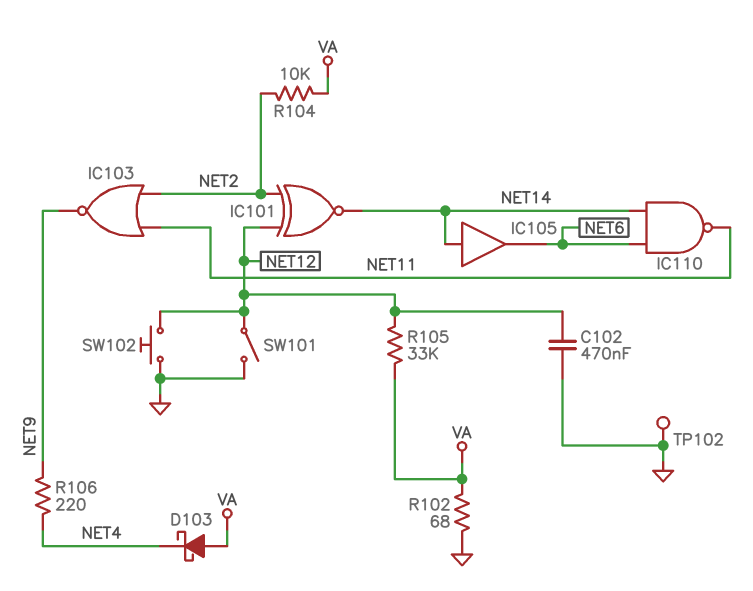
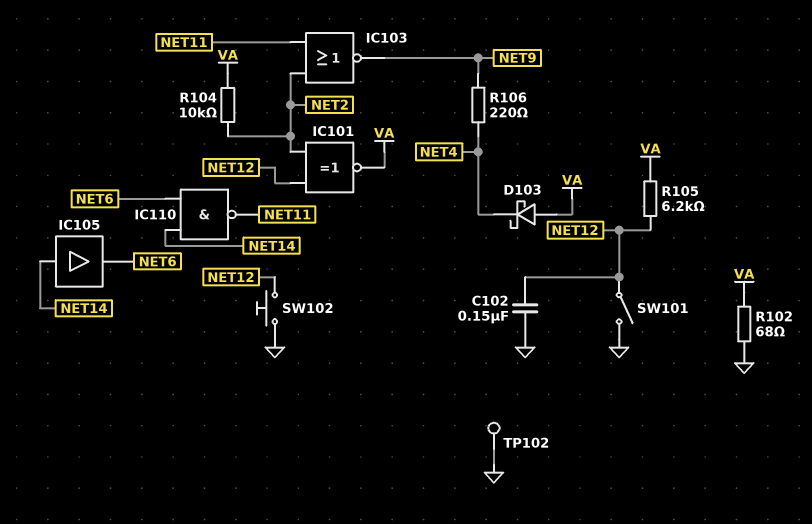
C102: 470nF (GND, NET12) -> 150nF (GND, NET12)
IC101: XNOR (in NET2, in NET12, out NET14) -> XNOR (in NET2, in NET12, out VA)
R105: 33k (NET12, VA) -> 6.2k (NET12, VA)

